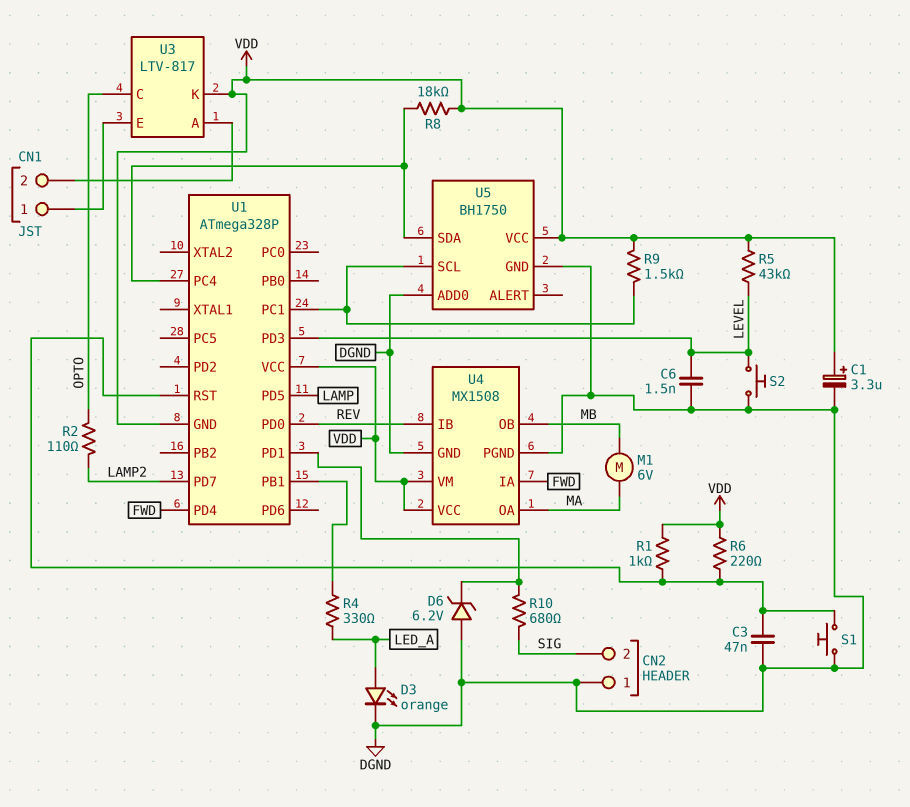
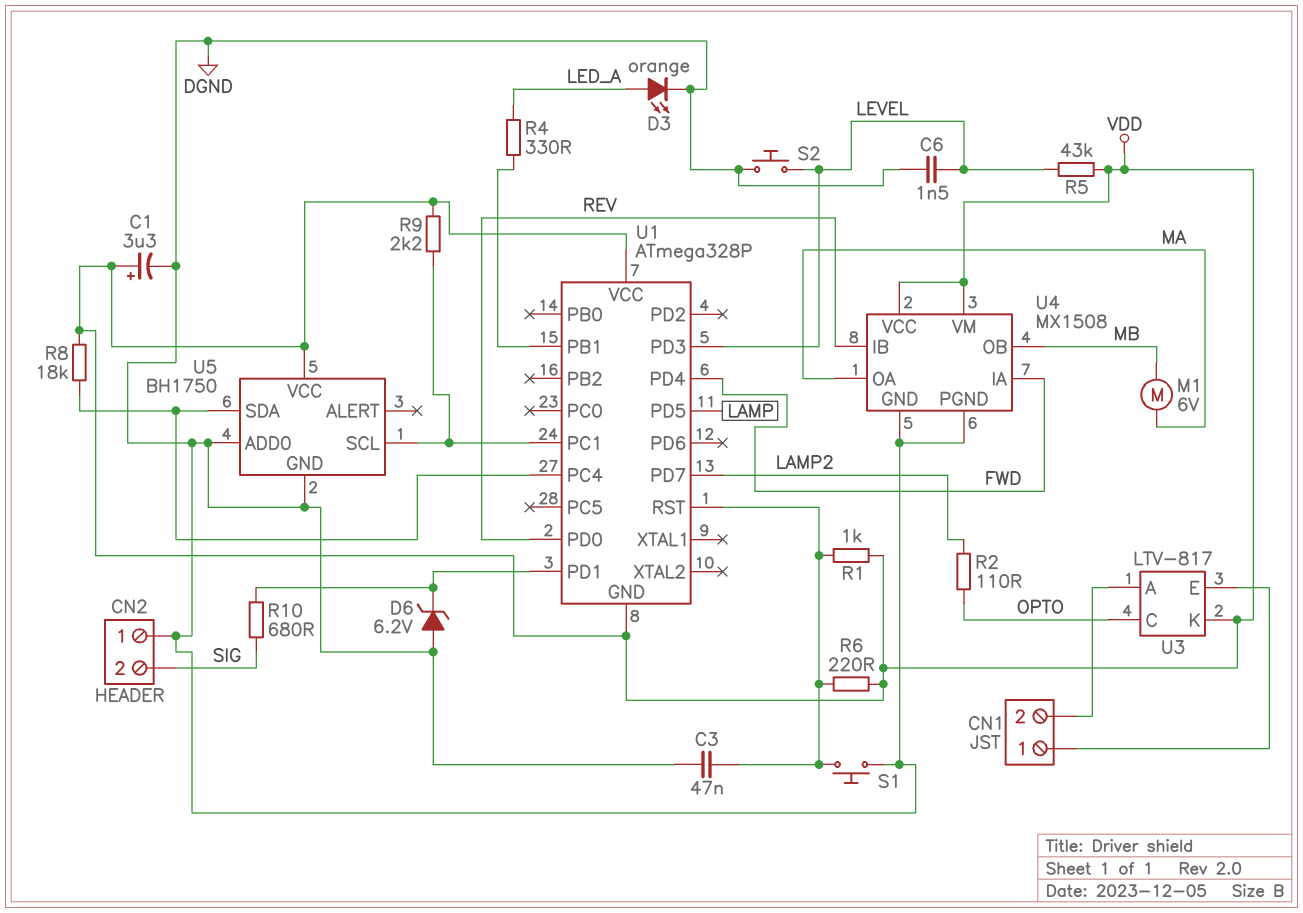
R9: 1.5k (U1/PC1, VDD) -> 2.2k (U1/PC1, VDD)

